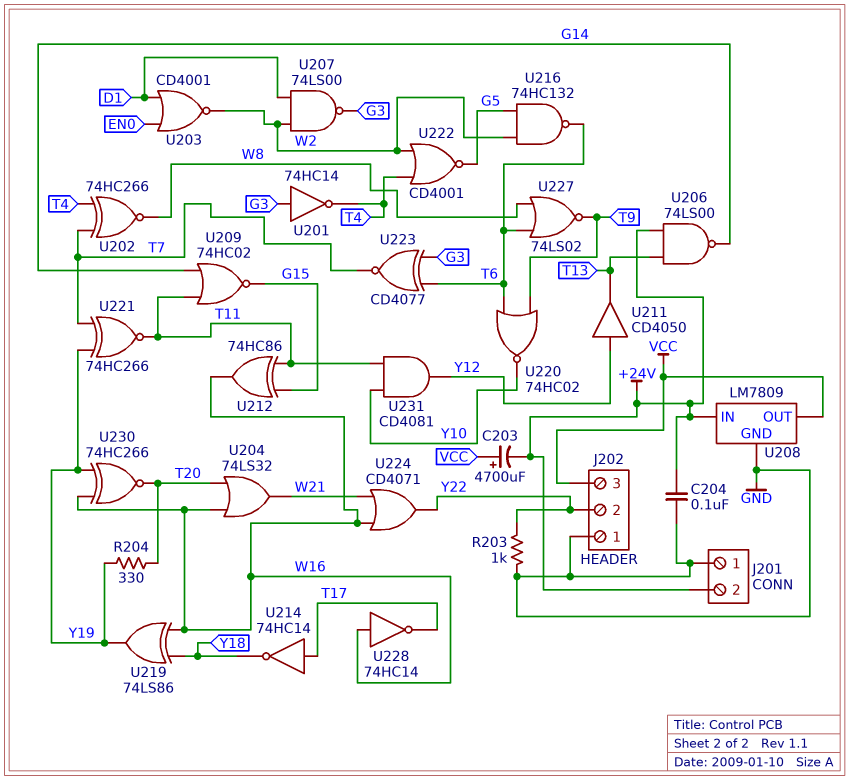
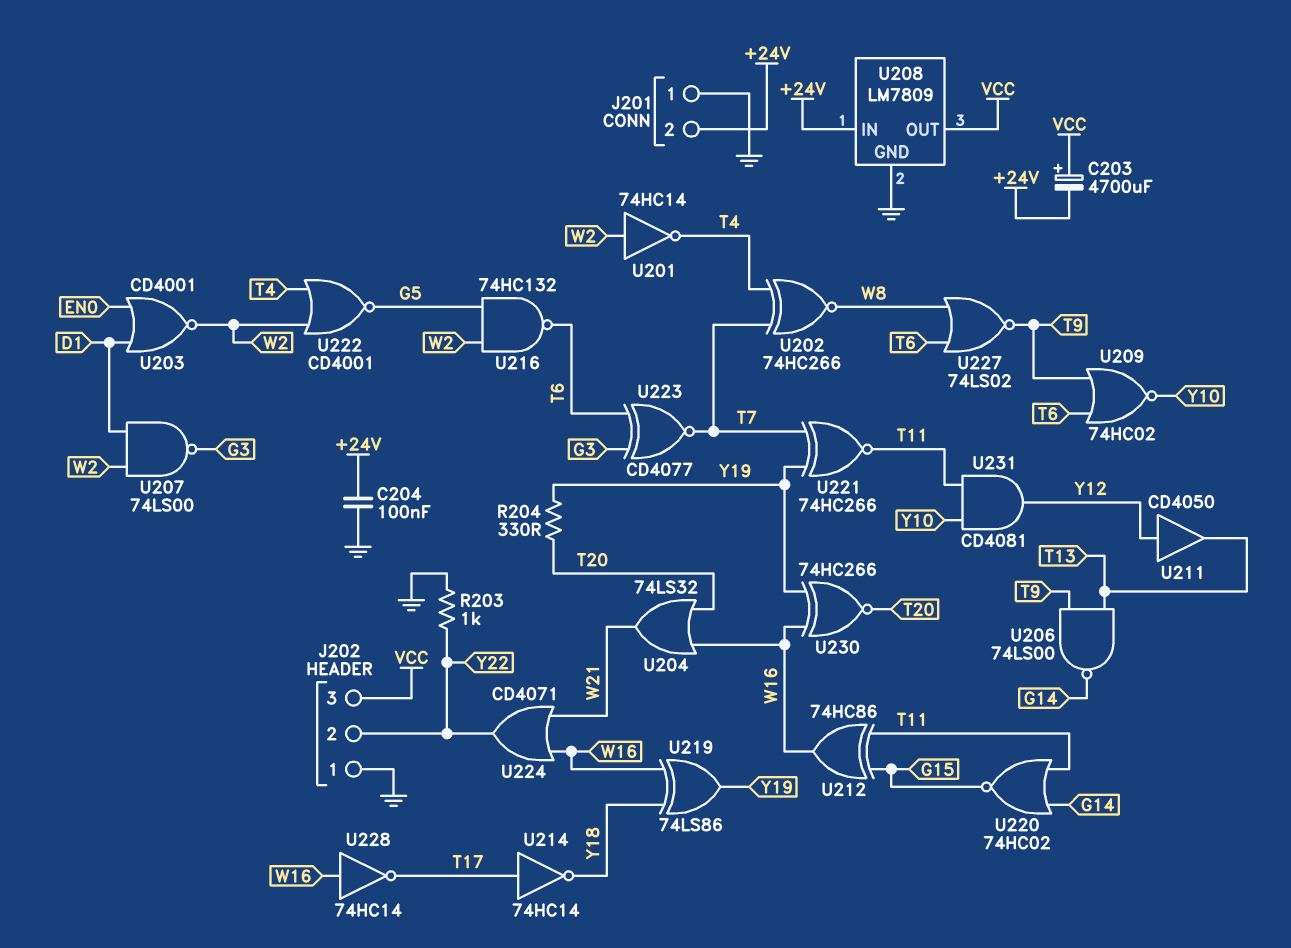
U201: NOT 74HC14 (in G3, out T4) -> NOT 74HC14 (in W2, out T4)
U206: NAND 74LS00 (in +24V, in T13, out G14) -> NAND 74LS00 (in T9, in T13, out G14)
U209: NOR 74HC02 (in G14, in T11, out G15) -> NOR 74HC02 (in T6, in T9, out Y10)
U220: NOR 74HC02 (in T6, in T9, out Y10) -> NOR 74HC02 (in G14, in T11, out G15)

